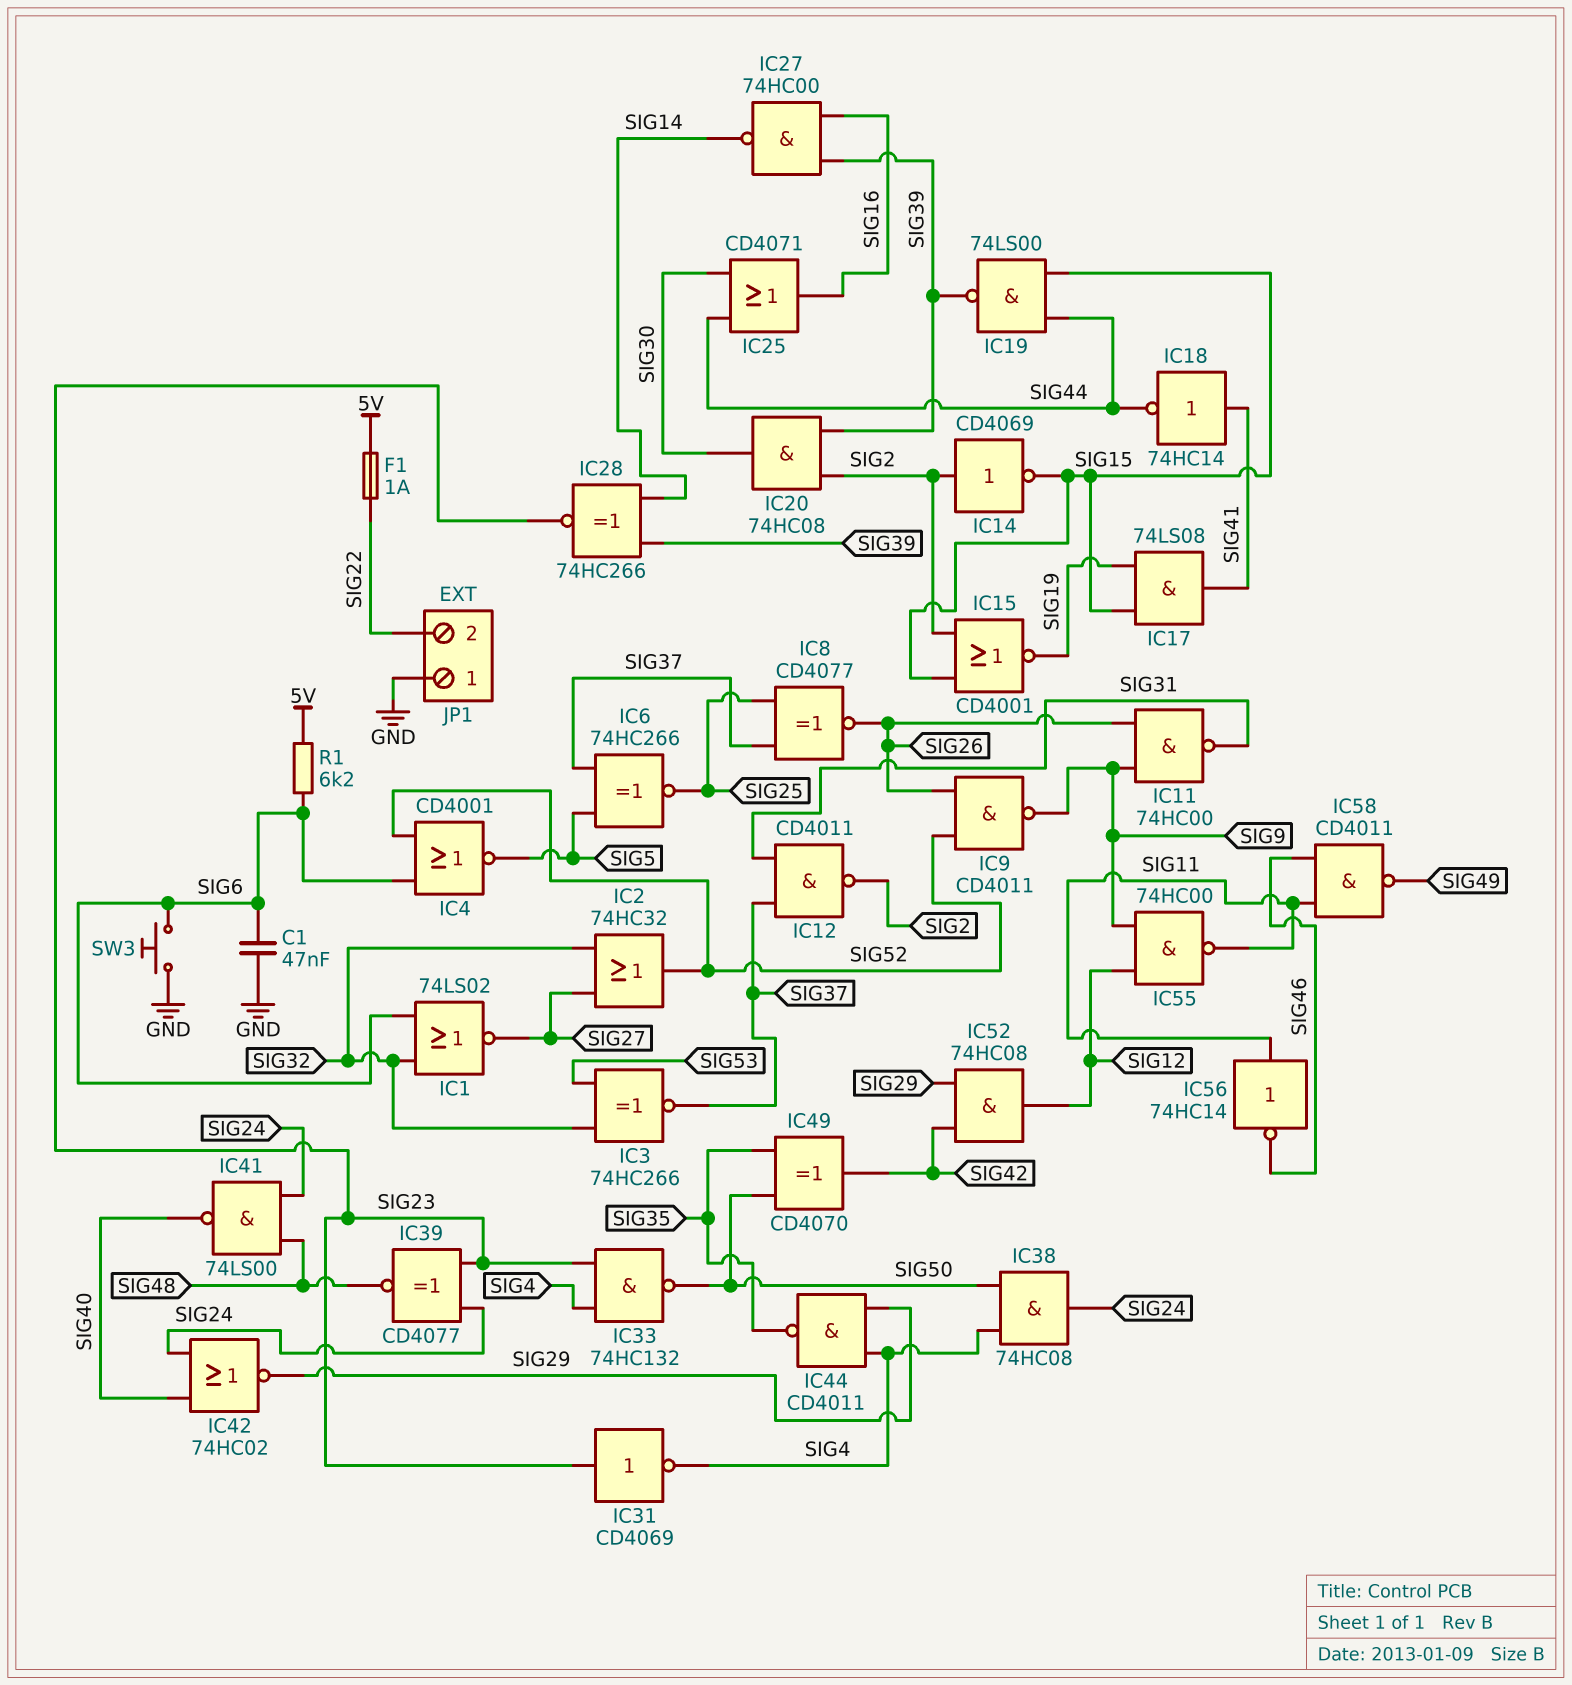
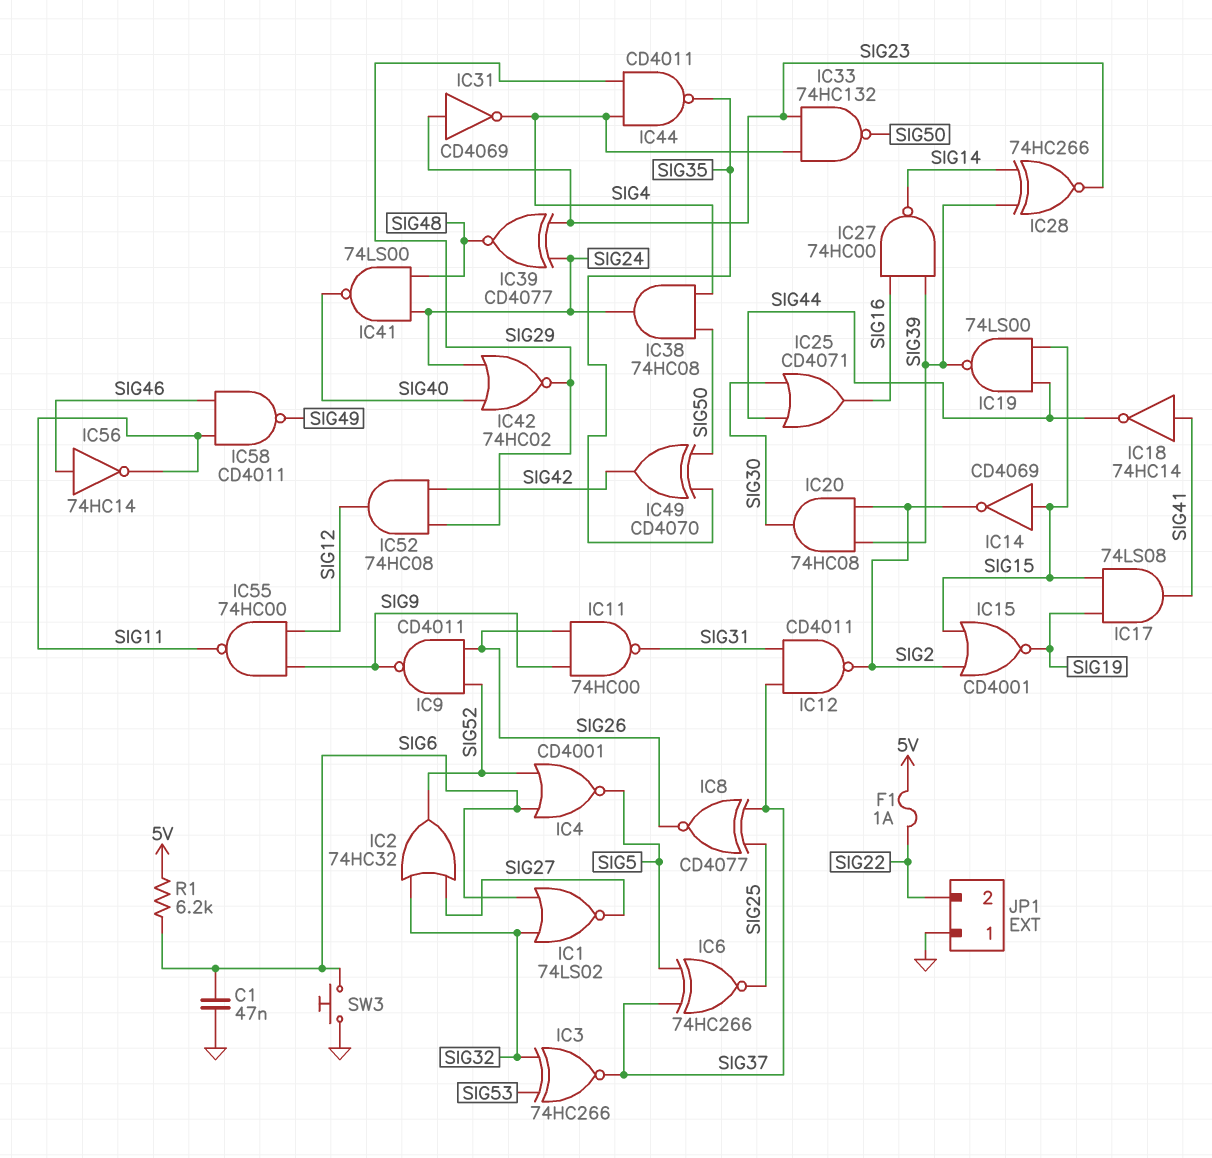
IC14: NOT CD4069 (in SIG2, out SIG15) -> NOT CD4069 (in SIG15, out SIG2)
IC56: NOT 74HC14 (in SIG11, out SIG46) -> NOT 74HC14 (in SIG46, out SIG11)

